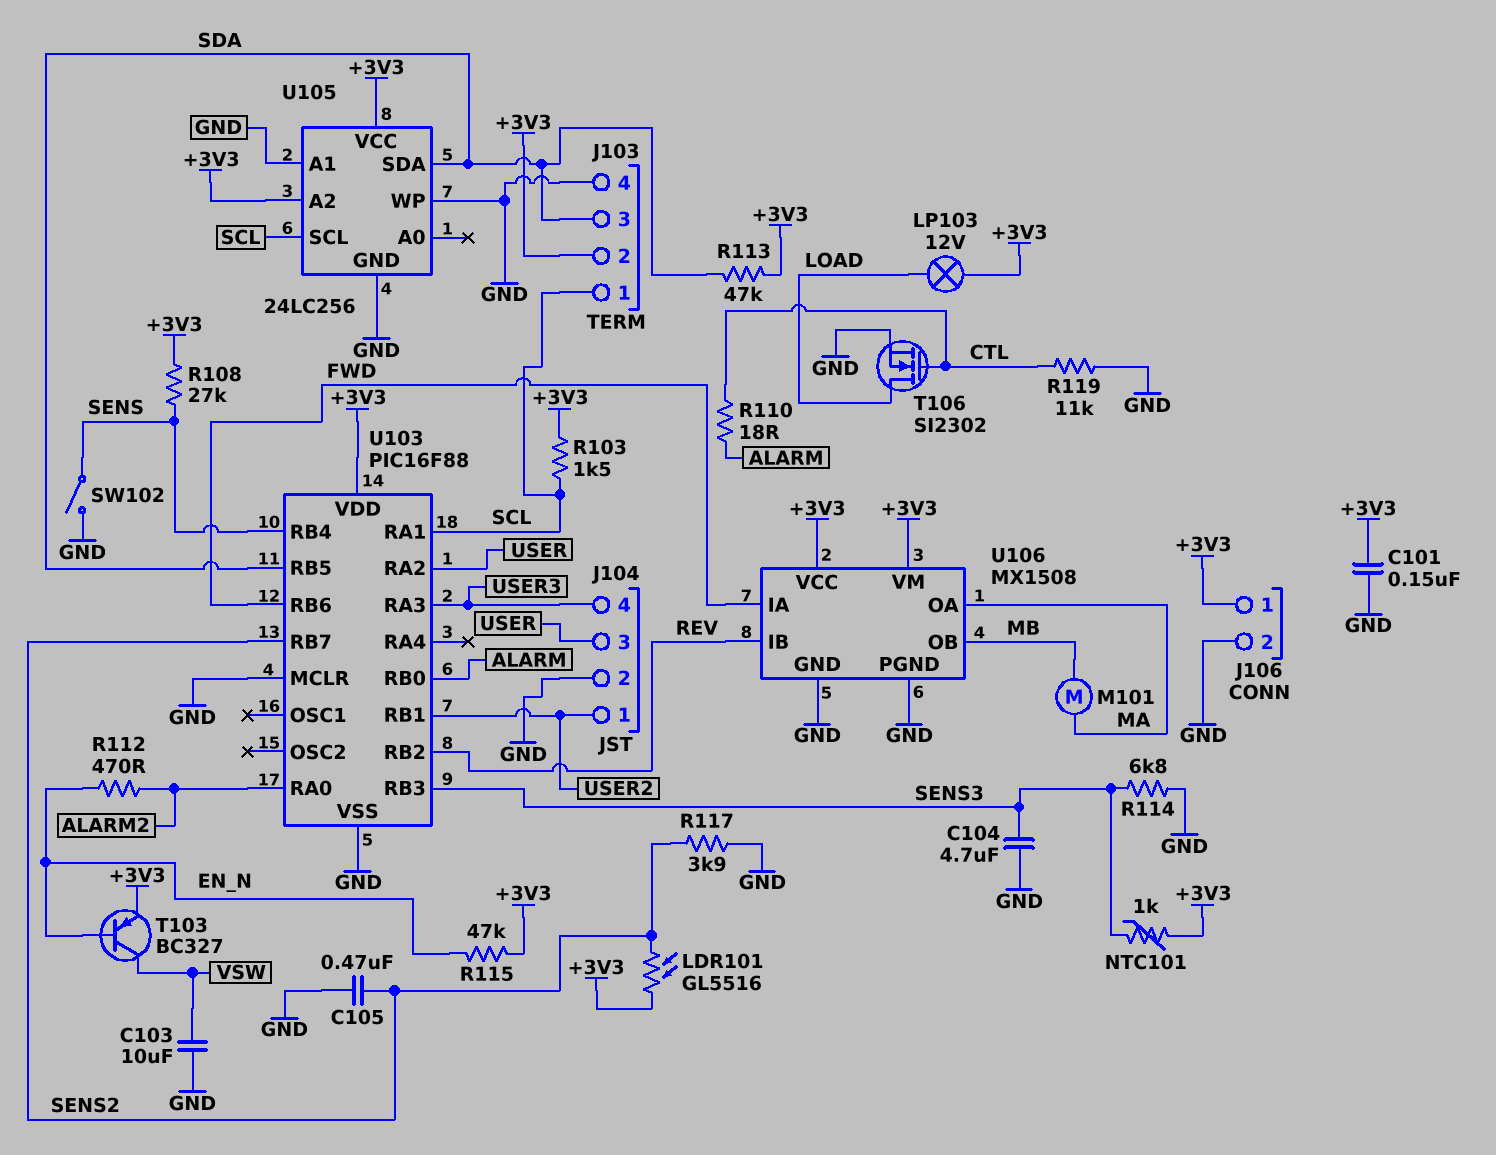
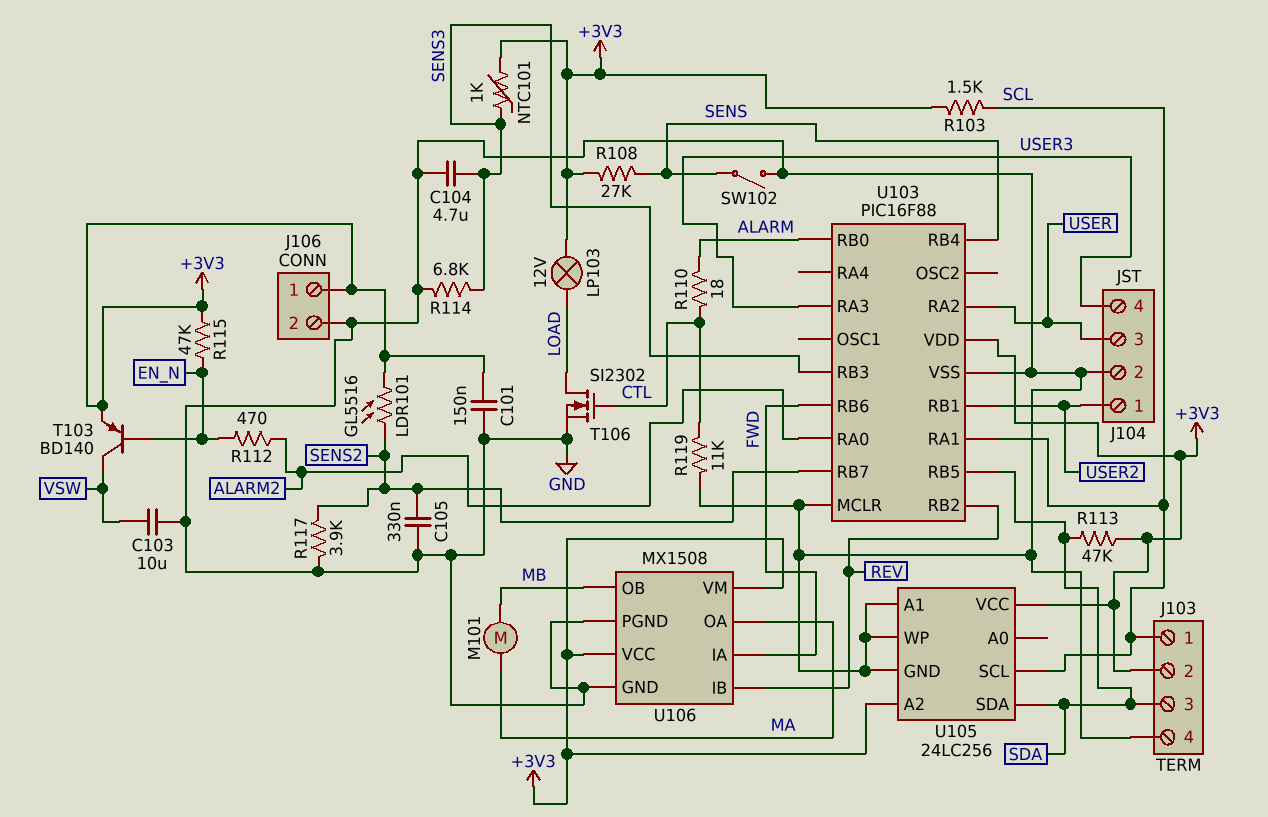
C105: 470nF (GND, SENS2) -> 330nF (GND, SENS2)
T103: PNP BC327 (B EN_N, C VSW, E +3V3) -> PNP BD140 (B EN_N, C VSW, E +3V3)

